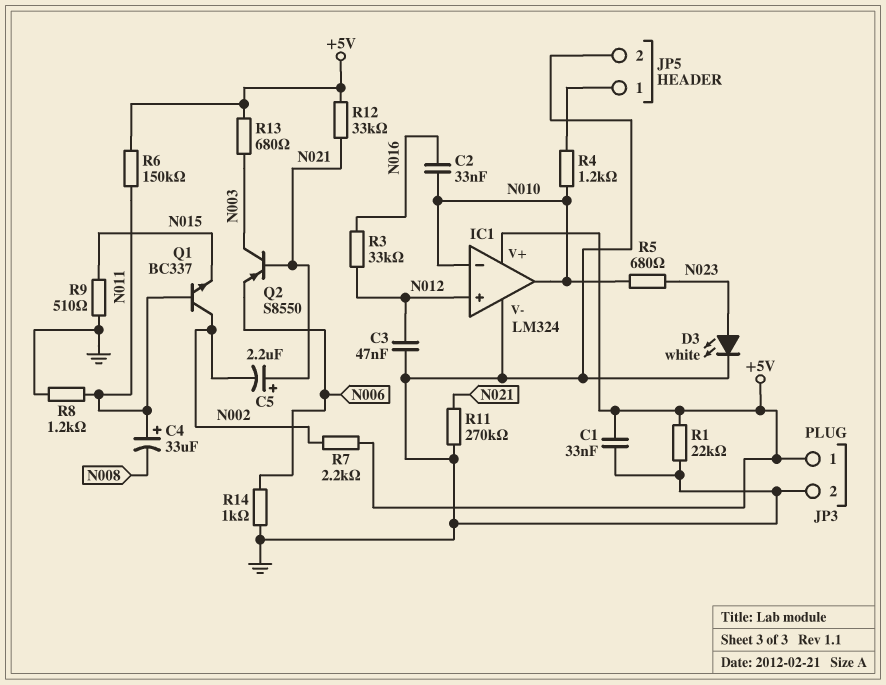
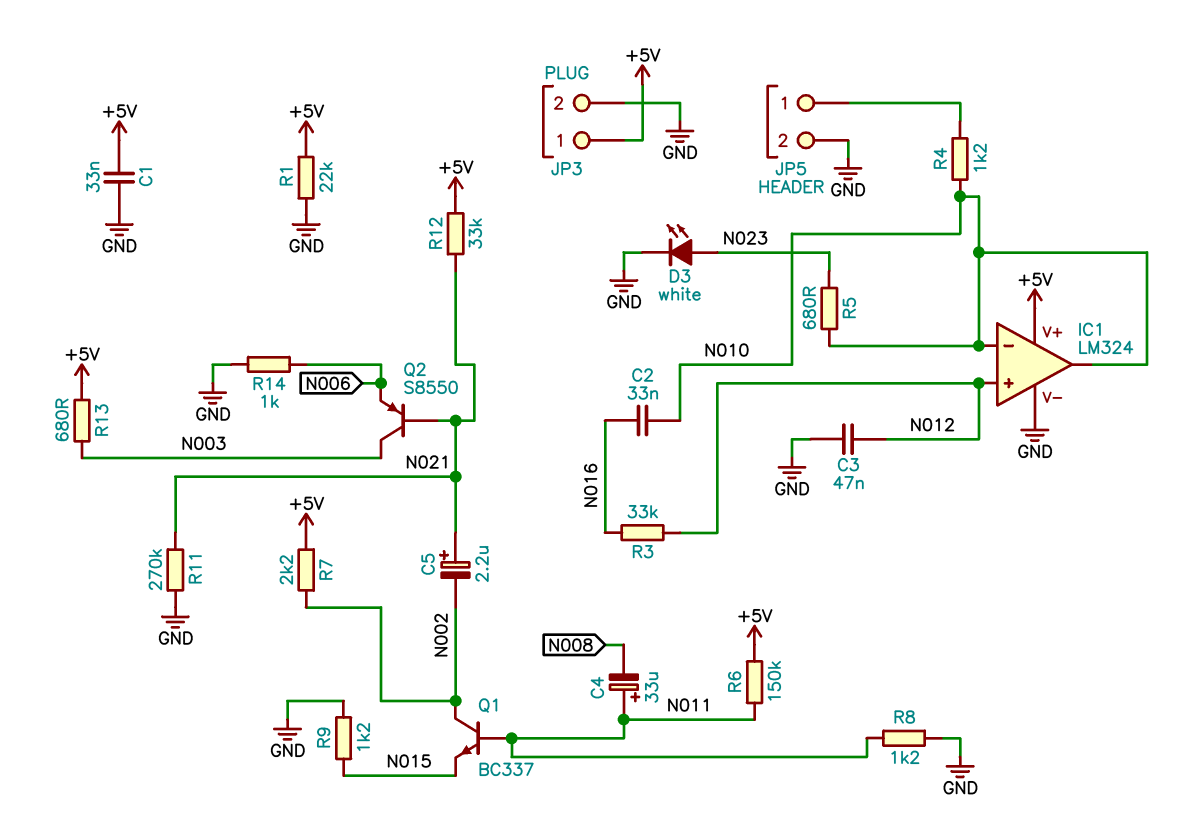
R9: 510 (GND, N015) -> 1.2k (GND, N015)

